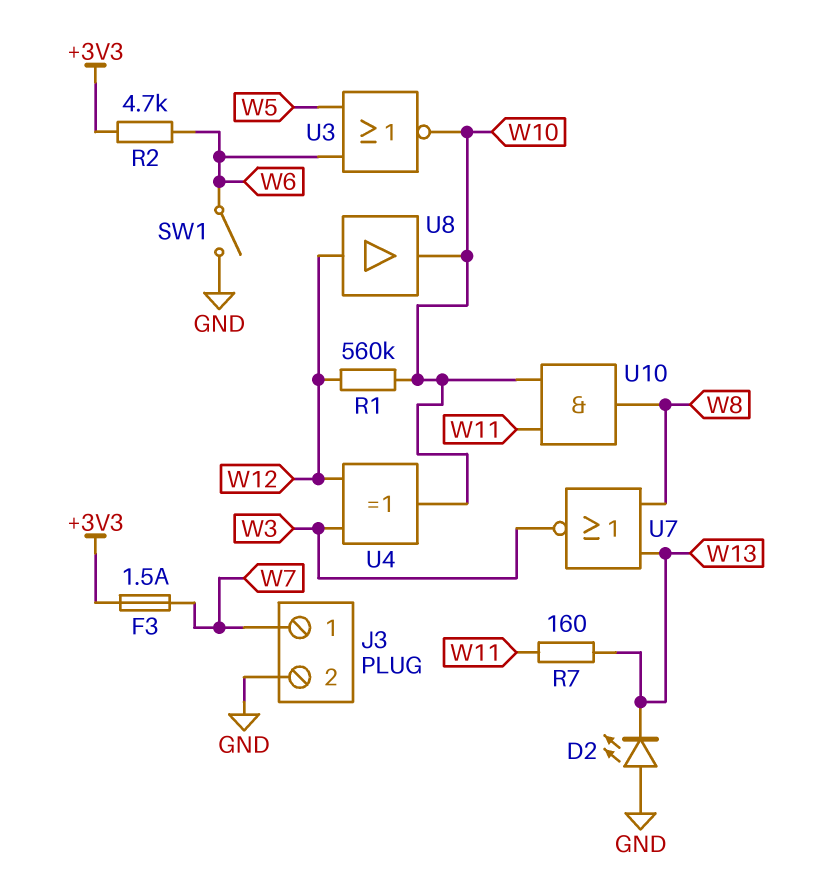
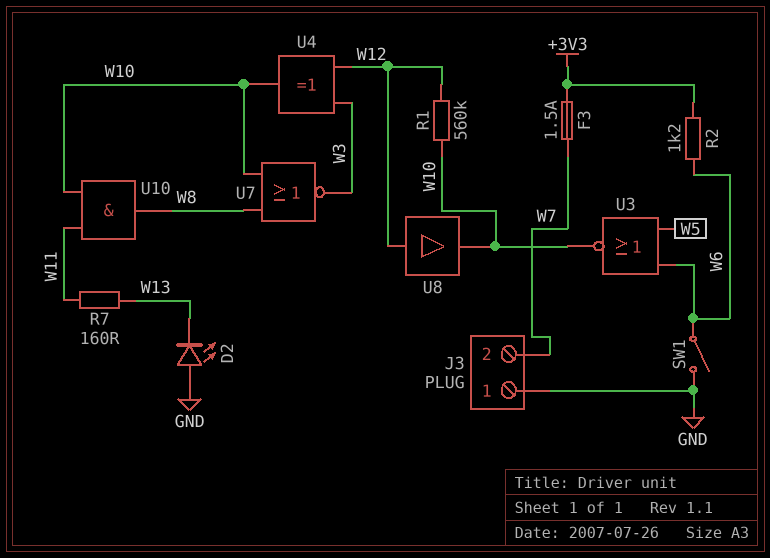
J3 pin 1: W7 -> GND
J3 pin 2: GND -> W7
R2: 4.7k (+3V3, W6) -> 1.2k (+3V3, W6)
U7: NOR (in W8, in W13, out W3) -> NOR (in W8, in W10, out W3)

